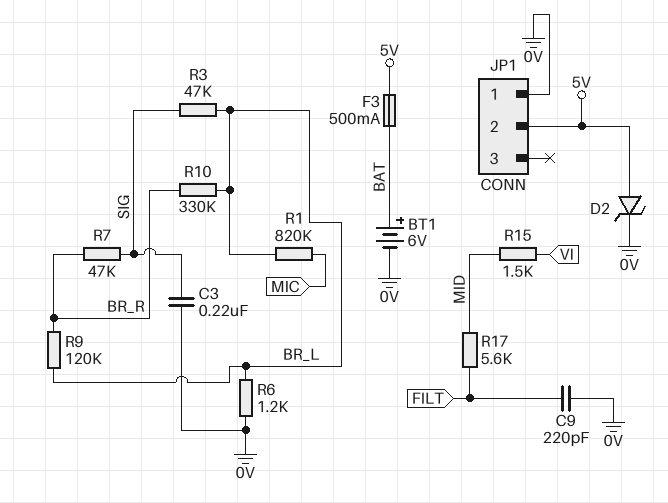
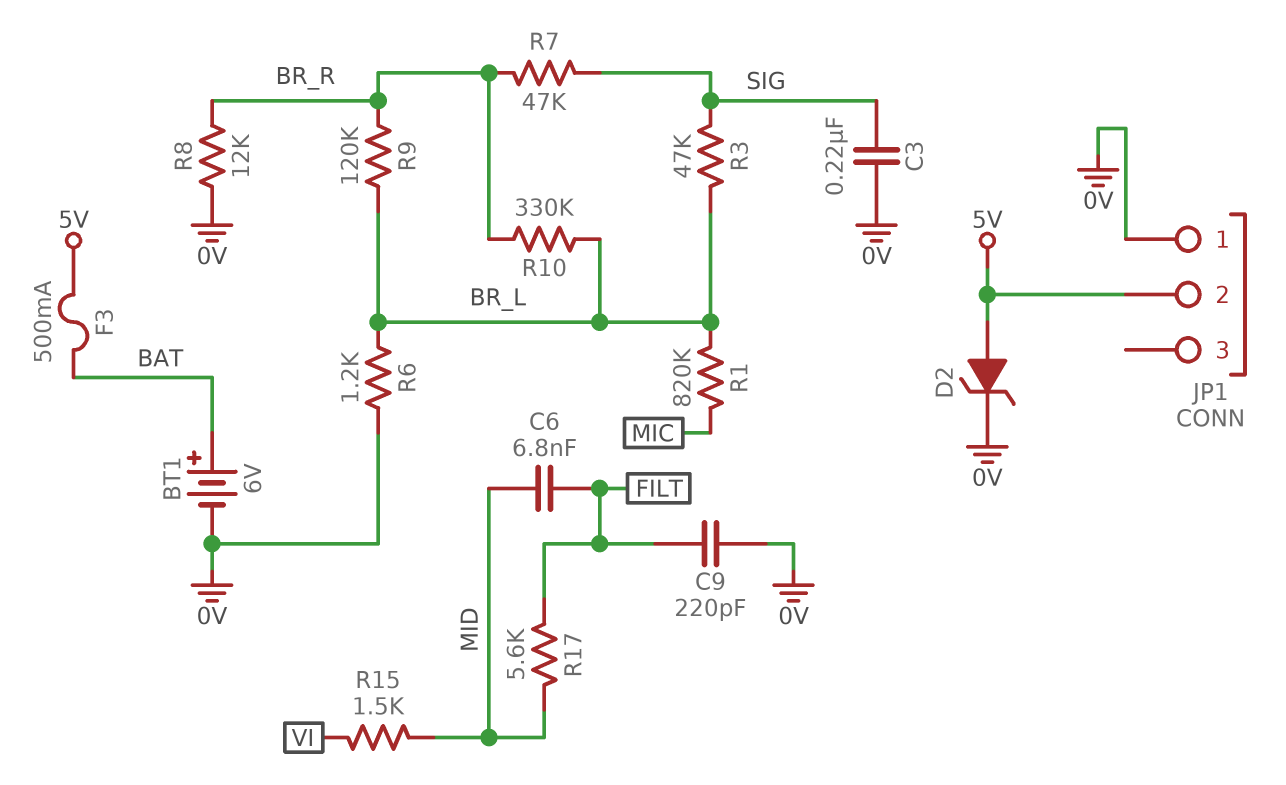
C6: none -> 6.8nF (FILT, MID)
R8: none -> 12k (0V, BR_R)

